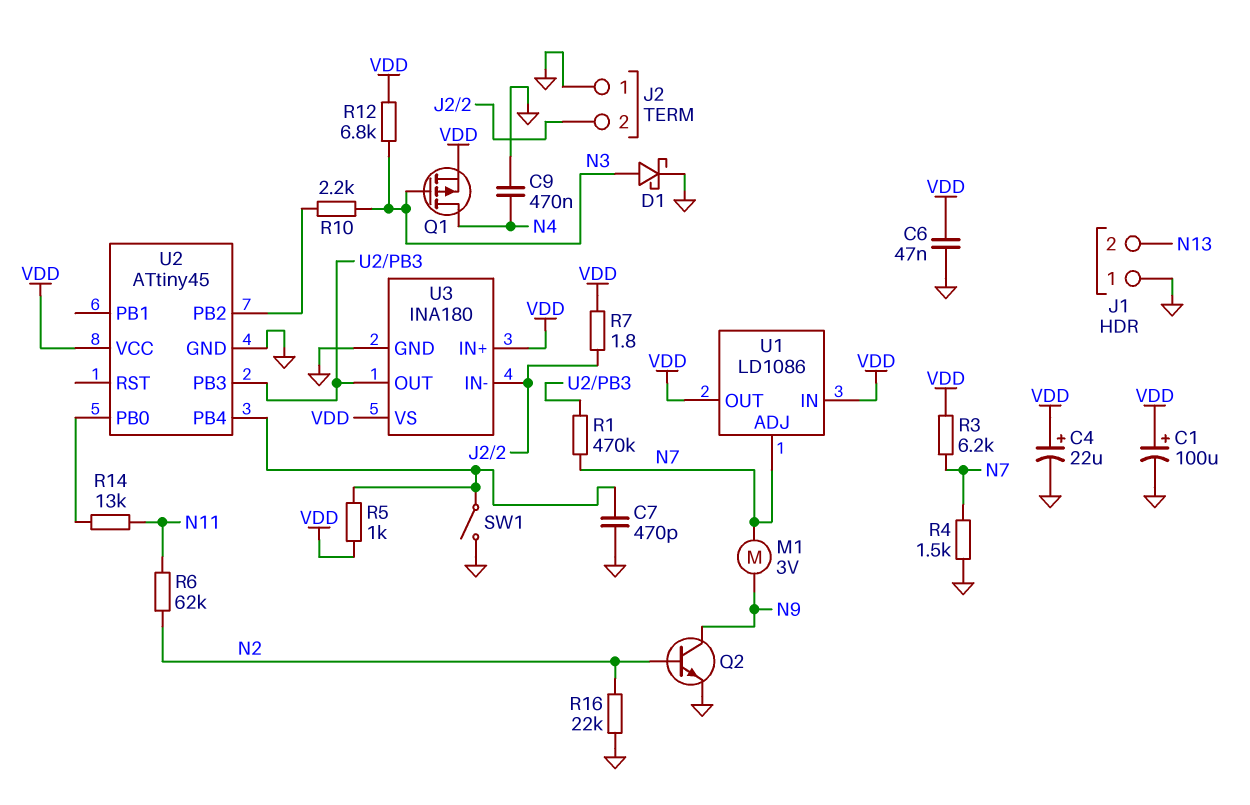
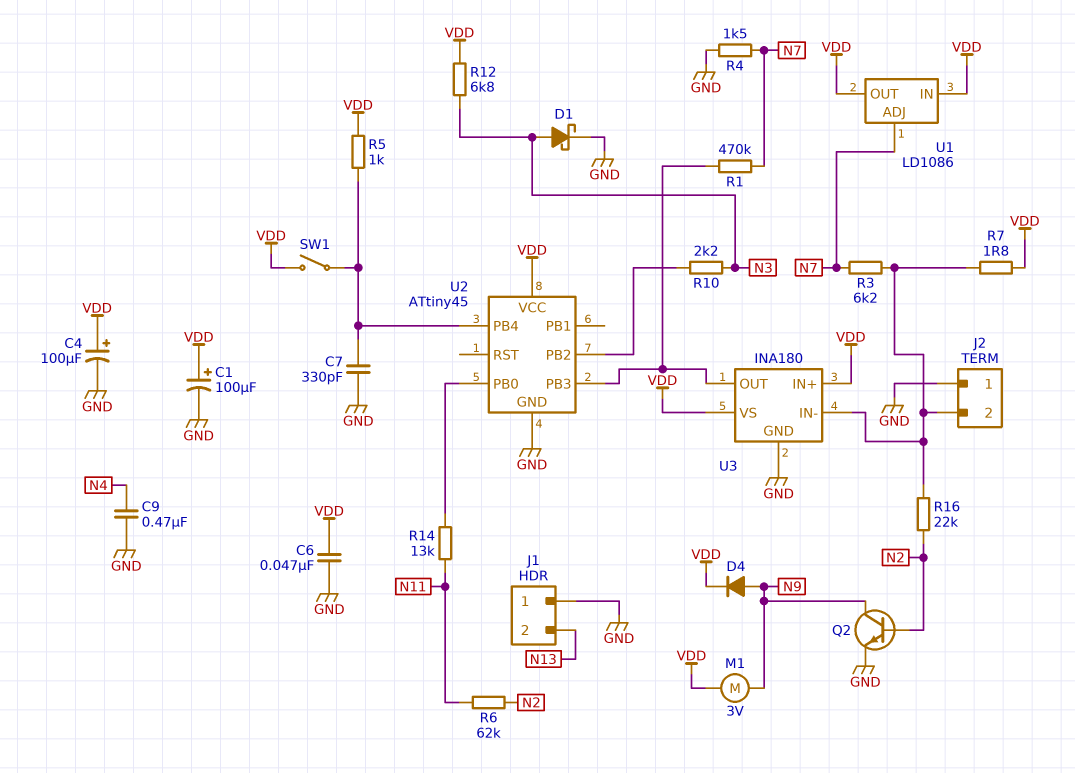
C4: 22uF (plus VDD, minus GND) -> 100uF (plus VDD, minus GND)
C7: 470pF (GND, U2/PB4) -> 330pF (GND, U2/PB4)
D4: none -> diode (A N9, K VDD)
M1: motor 3V (N7, N9) -> motor 3V (N9, VDD)
Q1: PMOS (G N3, D N4, S VDD) -> none
R3: 6.2k (N7, VDD) -> 6.2k (J2/2, N7)
R16: 22k (GND, N2) -> 22k (J2/2, N2)
SW1: switch (GND, U2/PB4) -> switch (U2/PB4, VDD)

